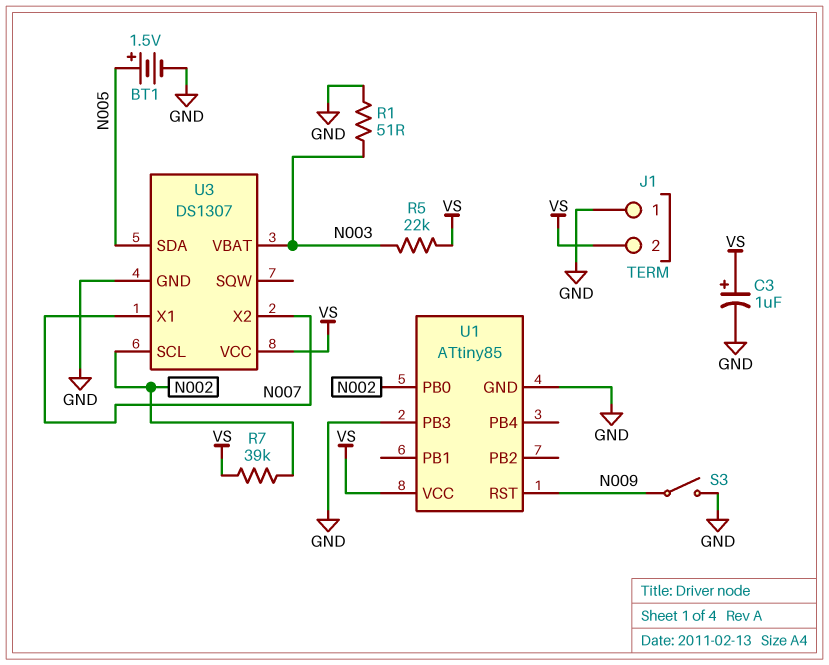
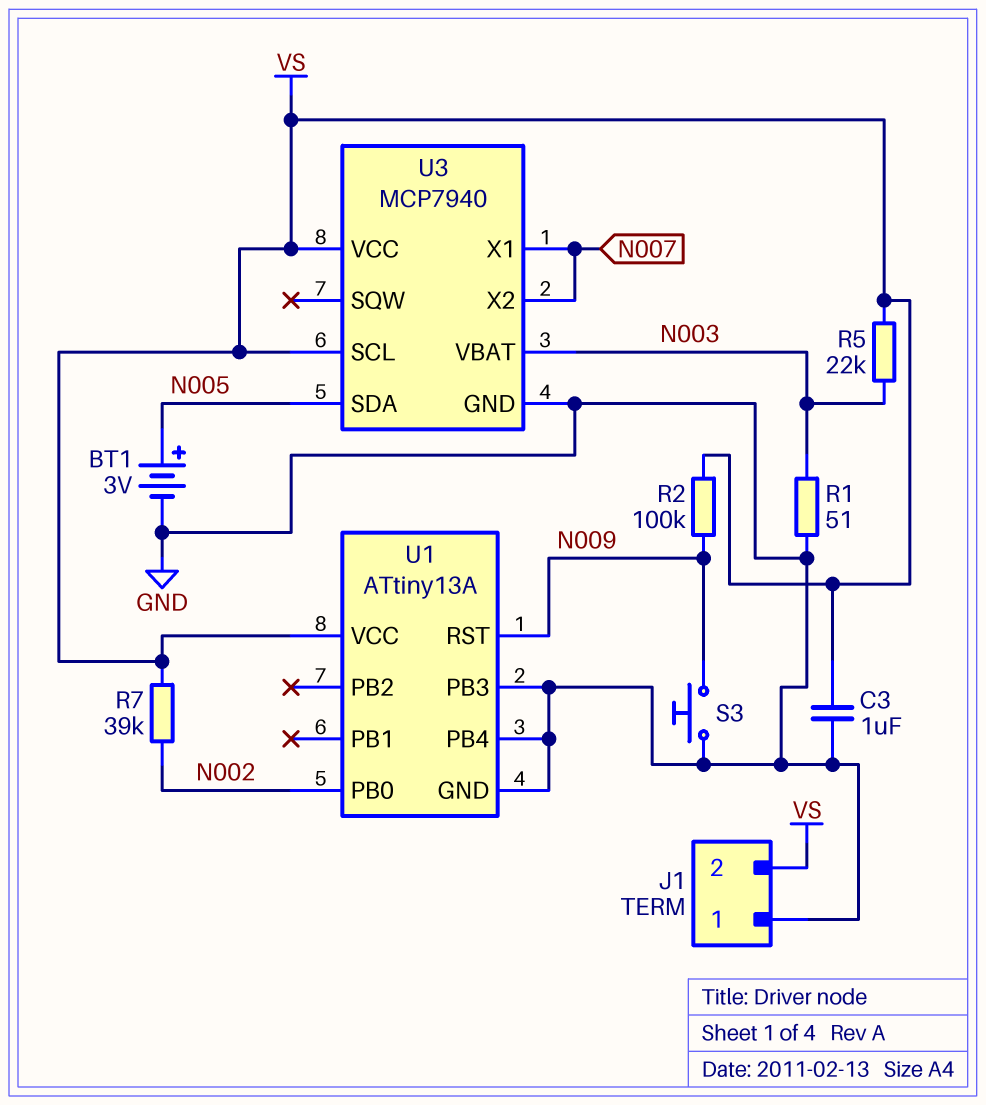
BT1: 1.5V (plus N005, minus GND) -> 3V (plus N005, minus GND)
C3: 1uF (plus VS, minus GND) -> 1uF (GND, VS)
R2: none -> 100k (N009, VS)
S3: switch (GND, N009) -> button (GND, N009)
U1: ATtiny85 -> ATtiny13A
U1 pin PB4: none -> GND
U3: DS1307 -> MCP7940
U3 pin SCL: N002 -> VS

